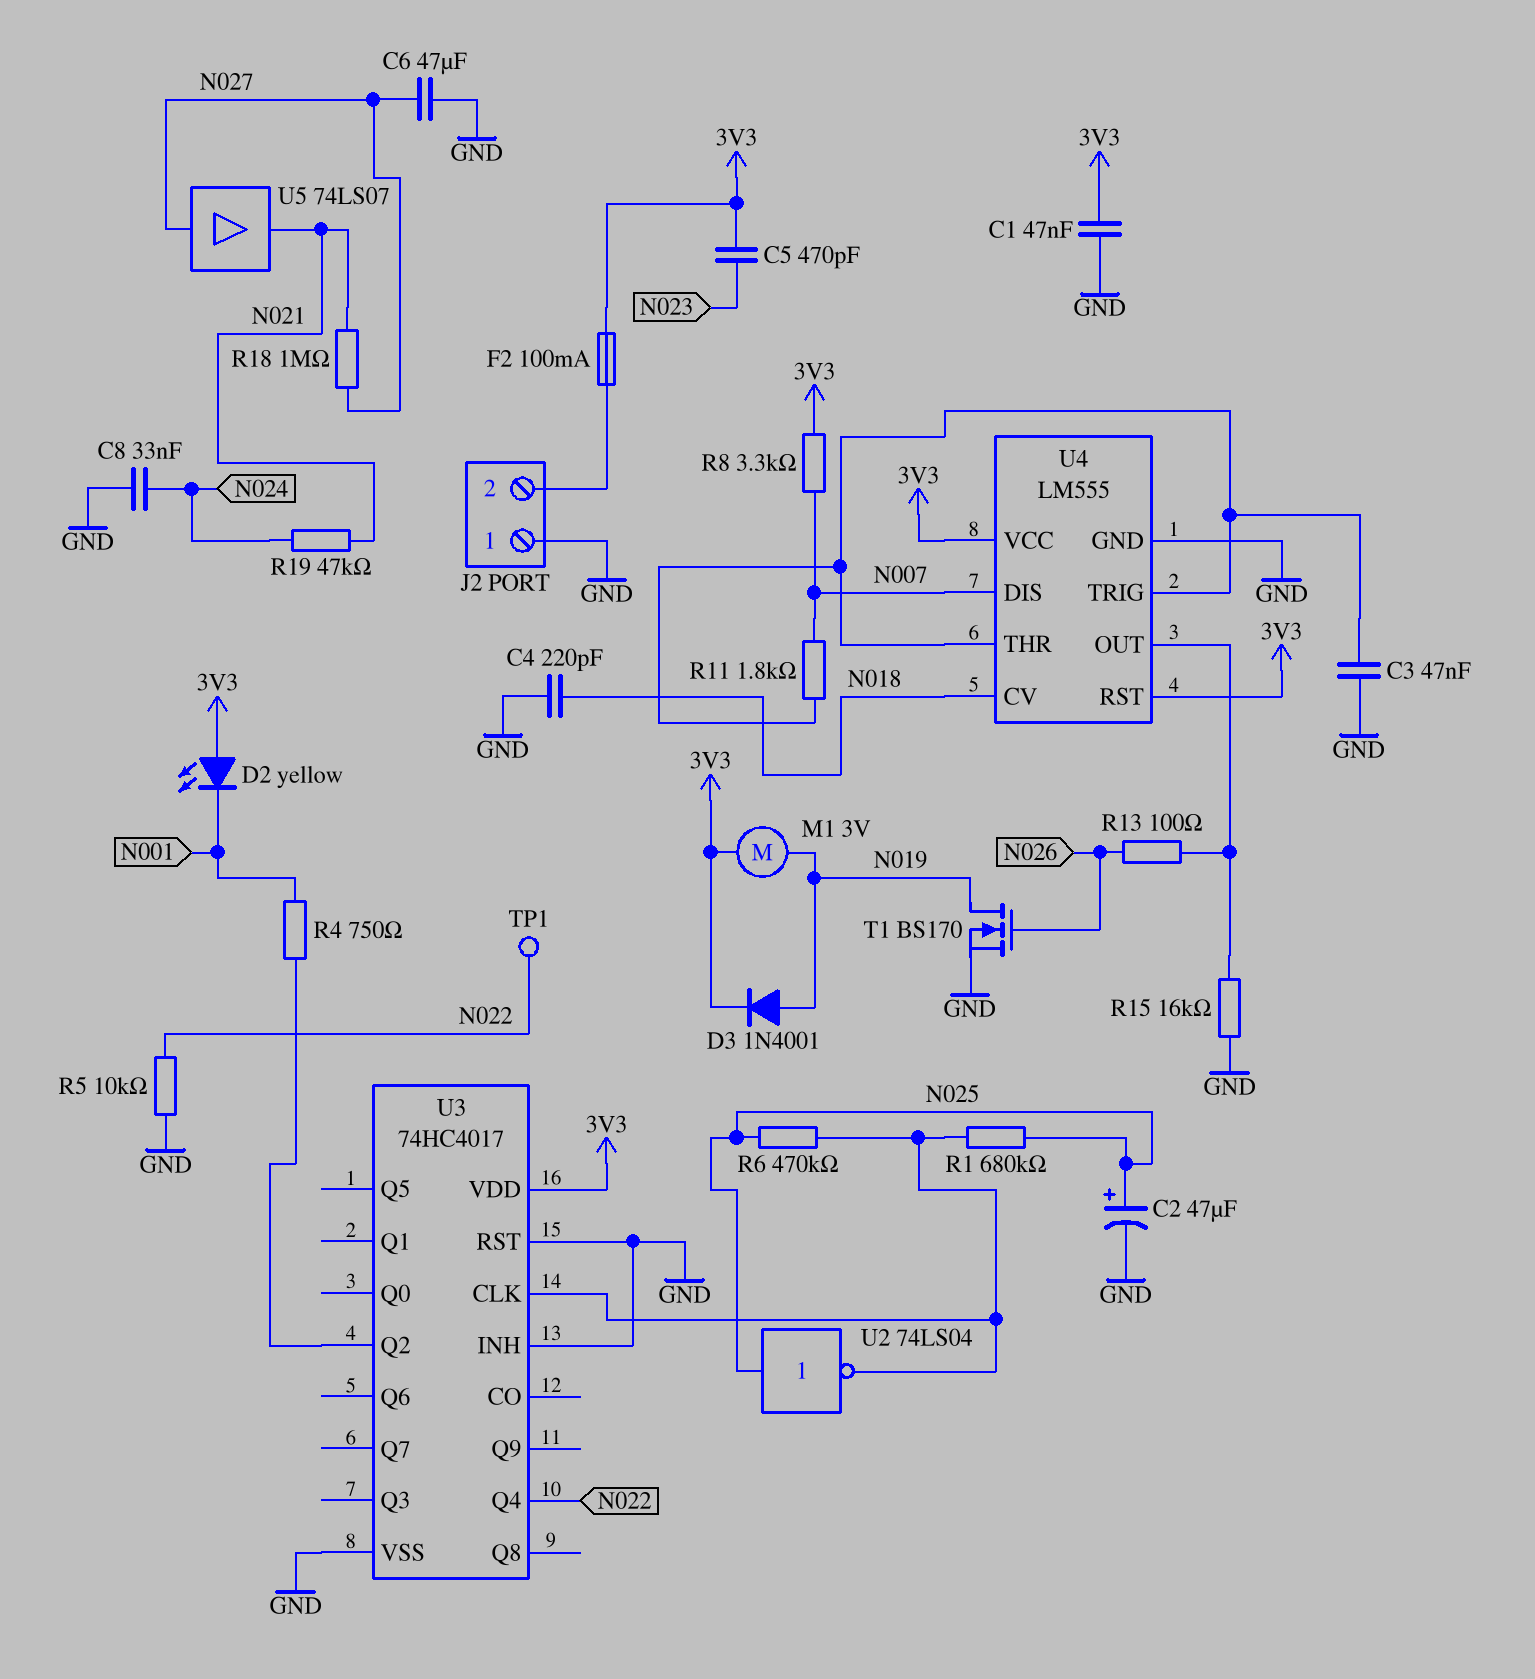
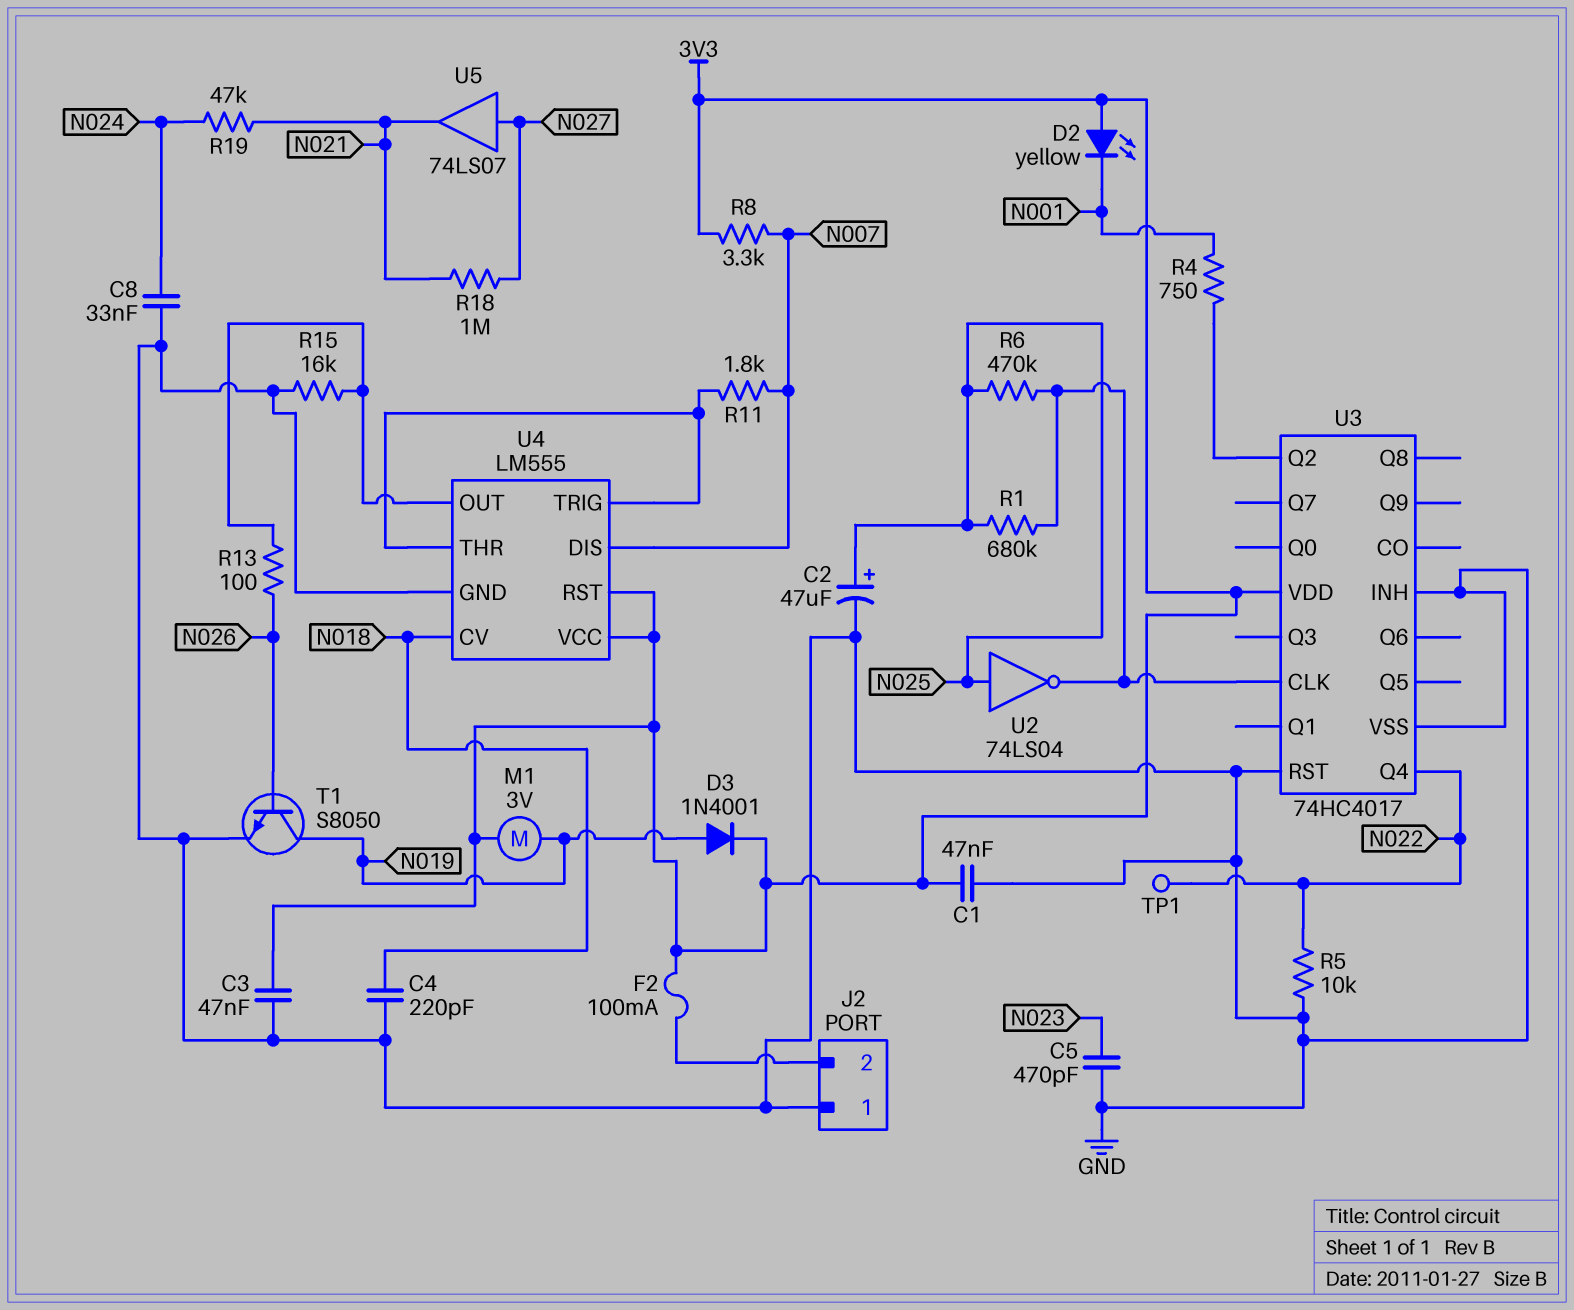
C3: 47nF (GND, U4/THR) -> 47nF (3V3, GND)
C5: 470pF (3V3, N023) -> 470pF (GND, N023)
C6: 47uF (GND, N027) -> none
T1: NMOS BS170 (G N026, D N019, S GND) -> NPN S8050 (B N026, C N019, E GND)

